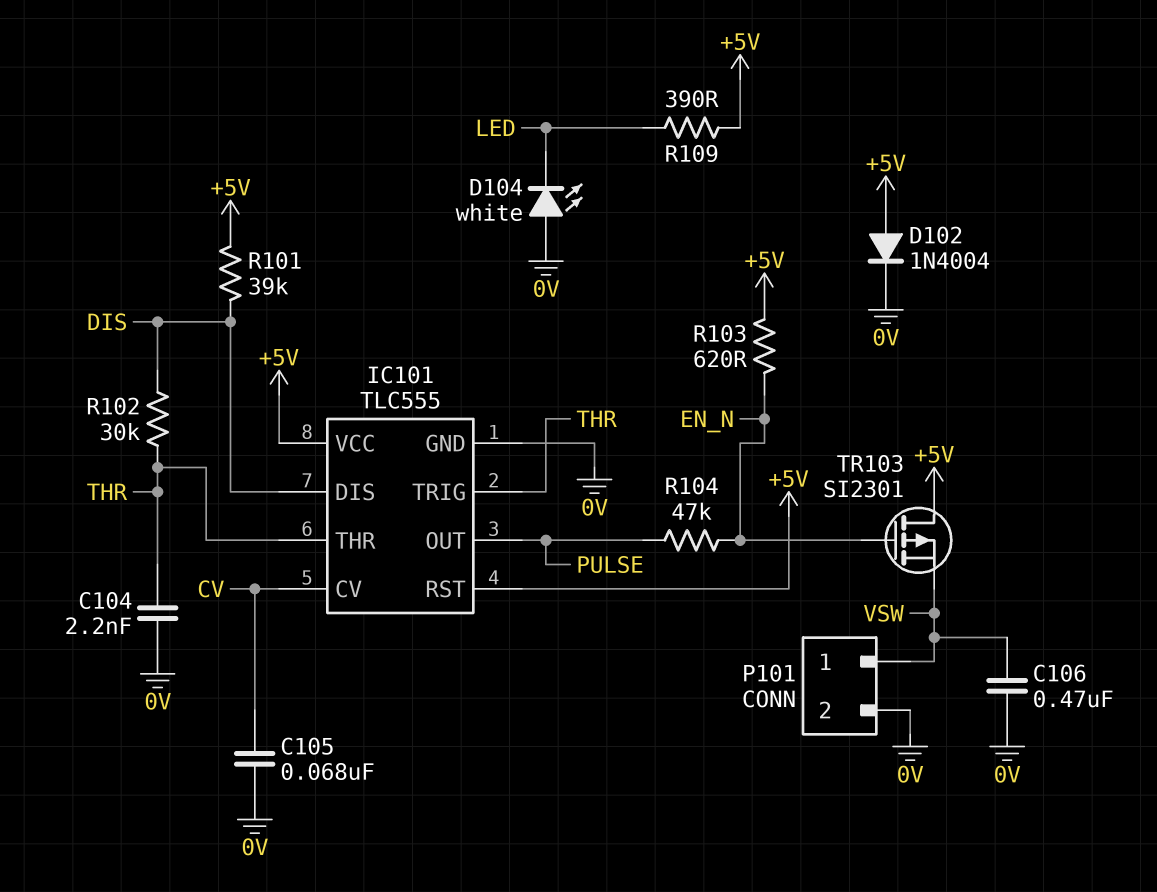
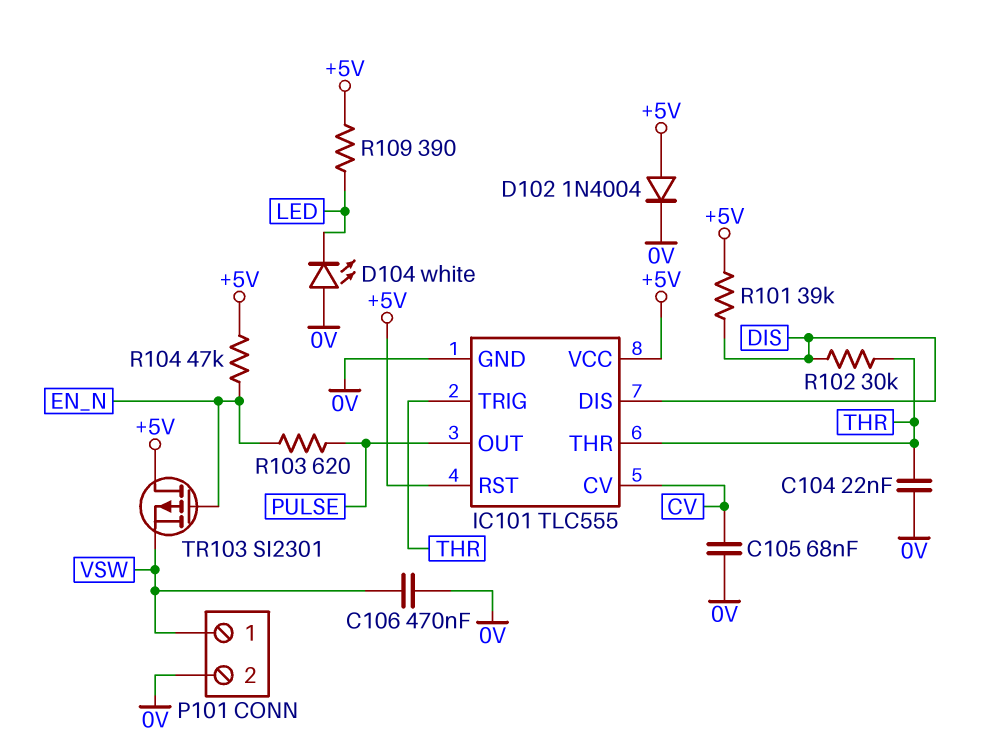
C104: 2.2nF (0V, THR) -> 22nF (0V, THR)
R103: 620 (+5V, EN_N) -> 620 (EN_N, PULSE)
R104: 47k (EN_N, PULSE) -> 47k (+5V, EN_N)

